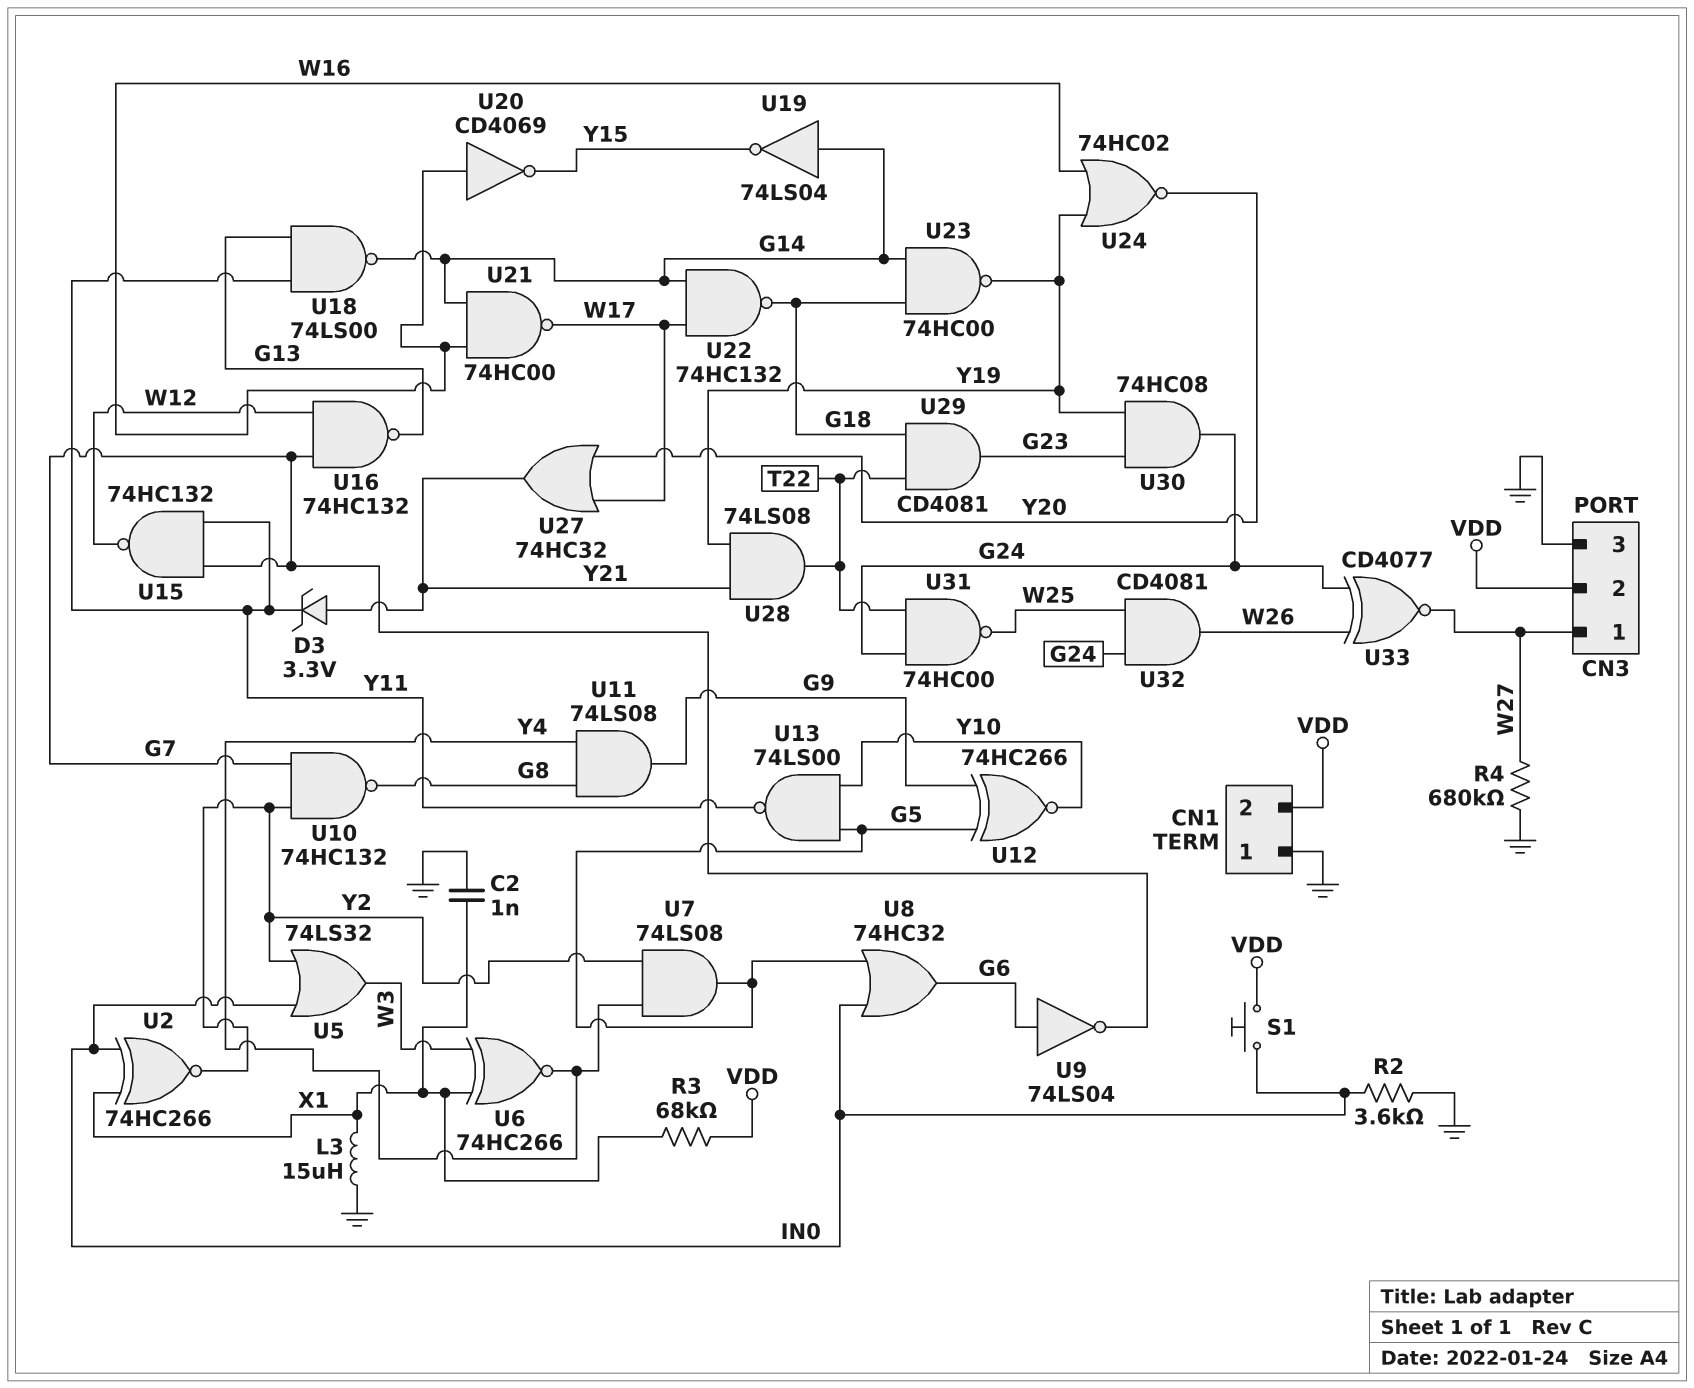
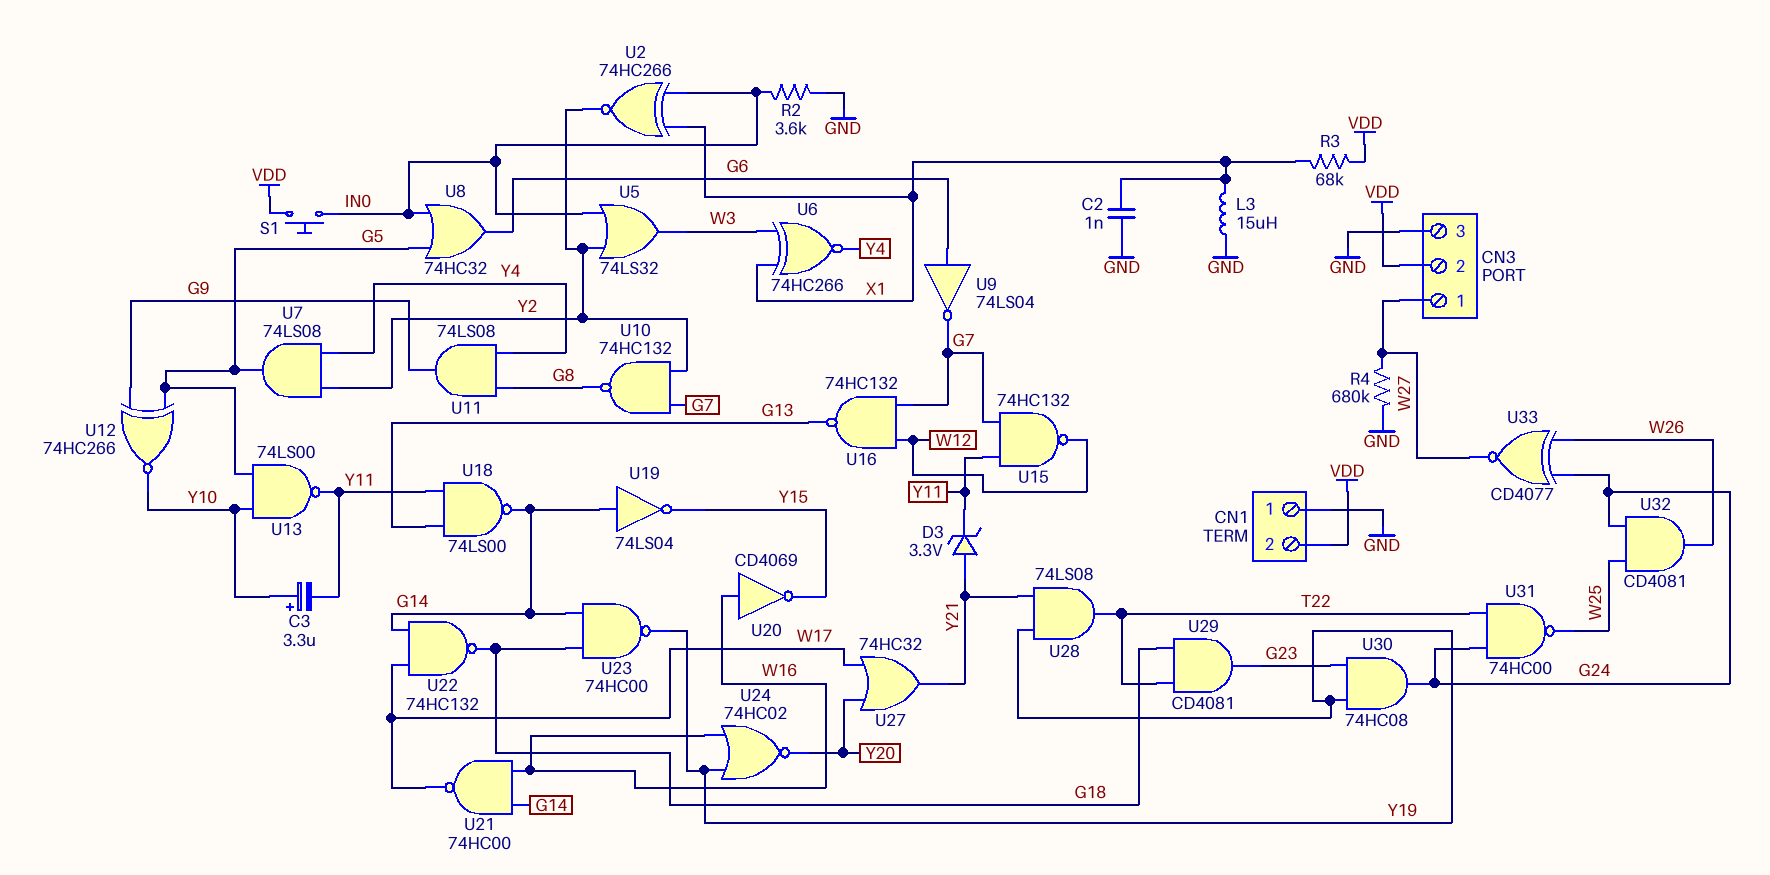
C3: none -> 3.3uF (plus Y10, minus Y11)

